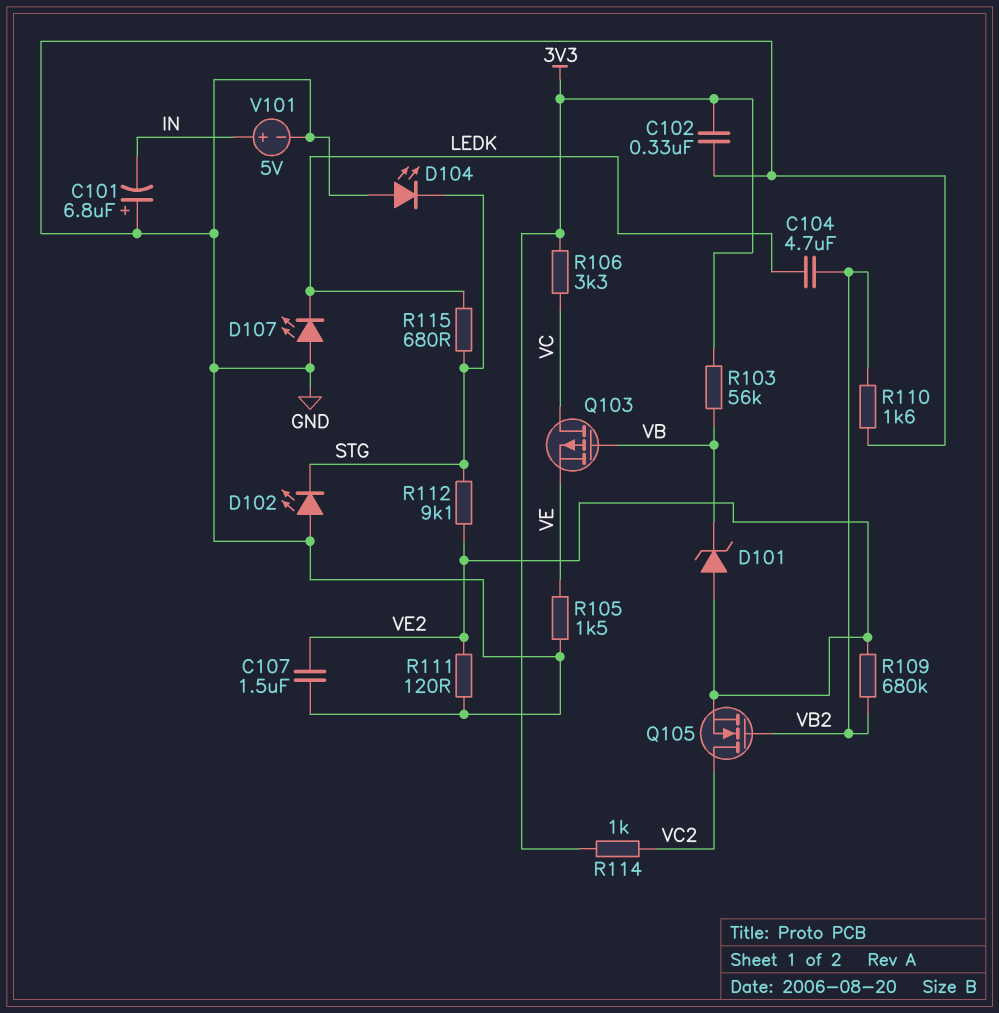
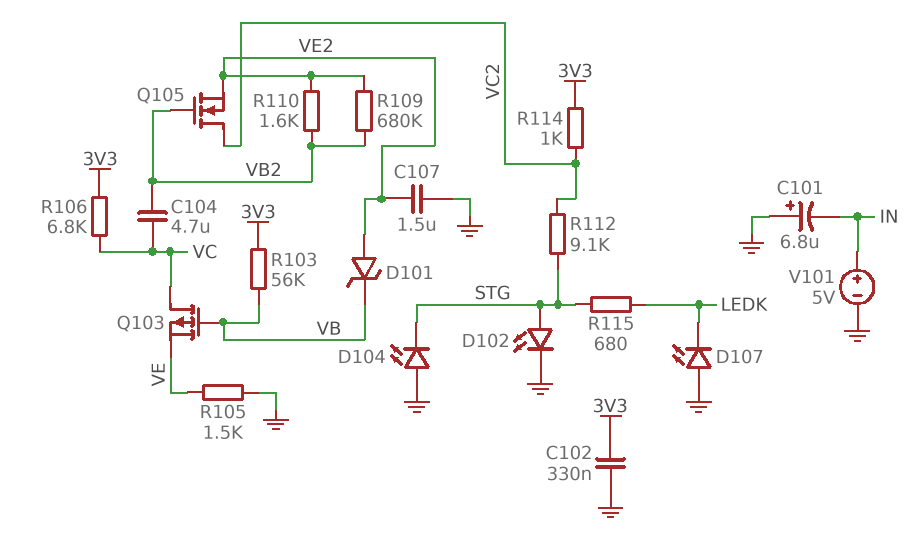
C104: 4.7uF (LEDK, VB2) -> 4.7uF (VB2, VC)
D102: LED (A GND, K STG) -> LED (A STG, K GND)
R106: 3.3k (3V3, VC) -> 6.8k (3V3, VC)
R110: 1.6k (GND, VB2) -> 1.6k (VB2, VE2)
R111: 120 (GND, VE2) -> none
R112: 9.1k (STG, VE2) -> 9.1k (STG, VC2)

